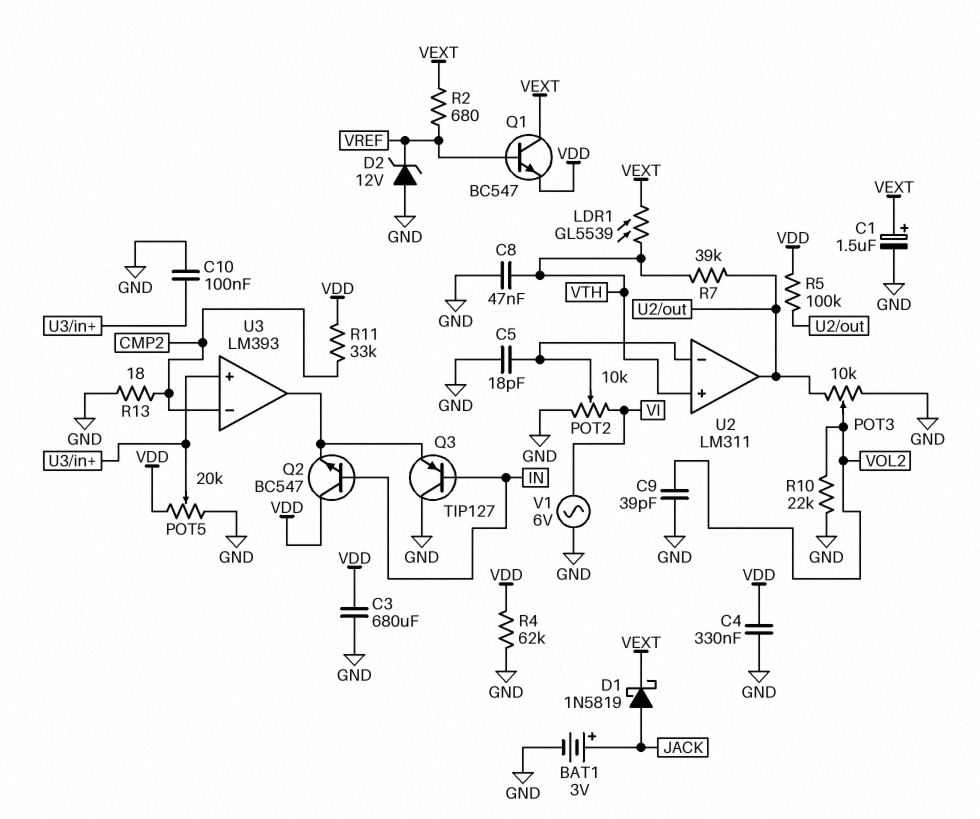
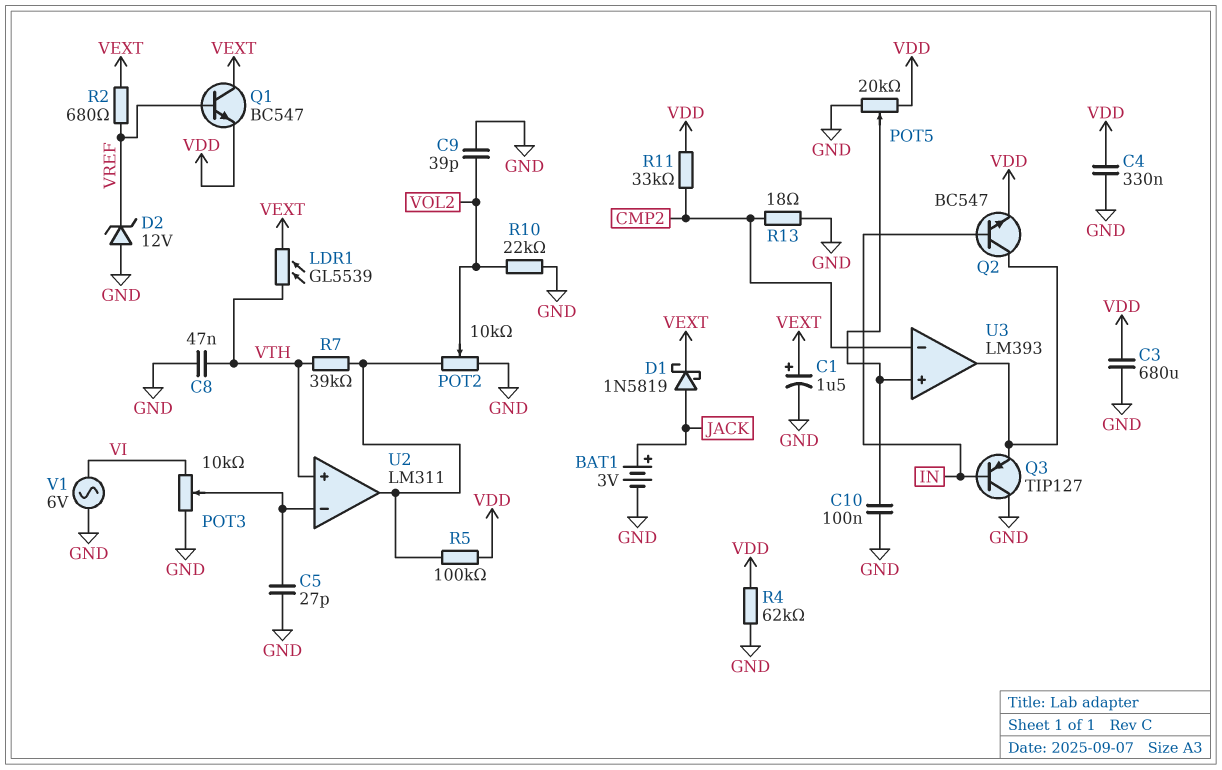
C5: 18pF (GND, U2/in-) -> 27pF (GND, U2/in-)
POT2: 10k (GND, VI, wiper U2/in-) -> 10k (GND, U2/out, wiper VOL2)
POT3: 10k (GND, U2/out, wiper VOL2) -> 10k (GND, VI, wiper U2/in-)
Q2: NPN BC547 (B IN, C VDD, E U3/out) -> NPN BC547 (B IN, C U3/out, E VDD)

